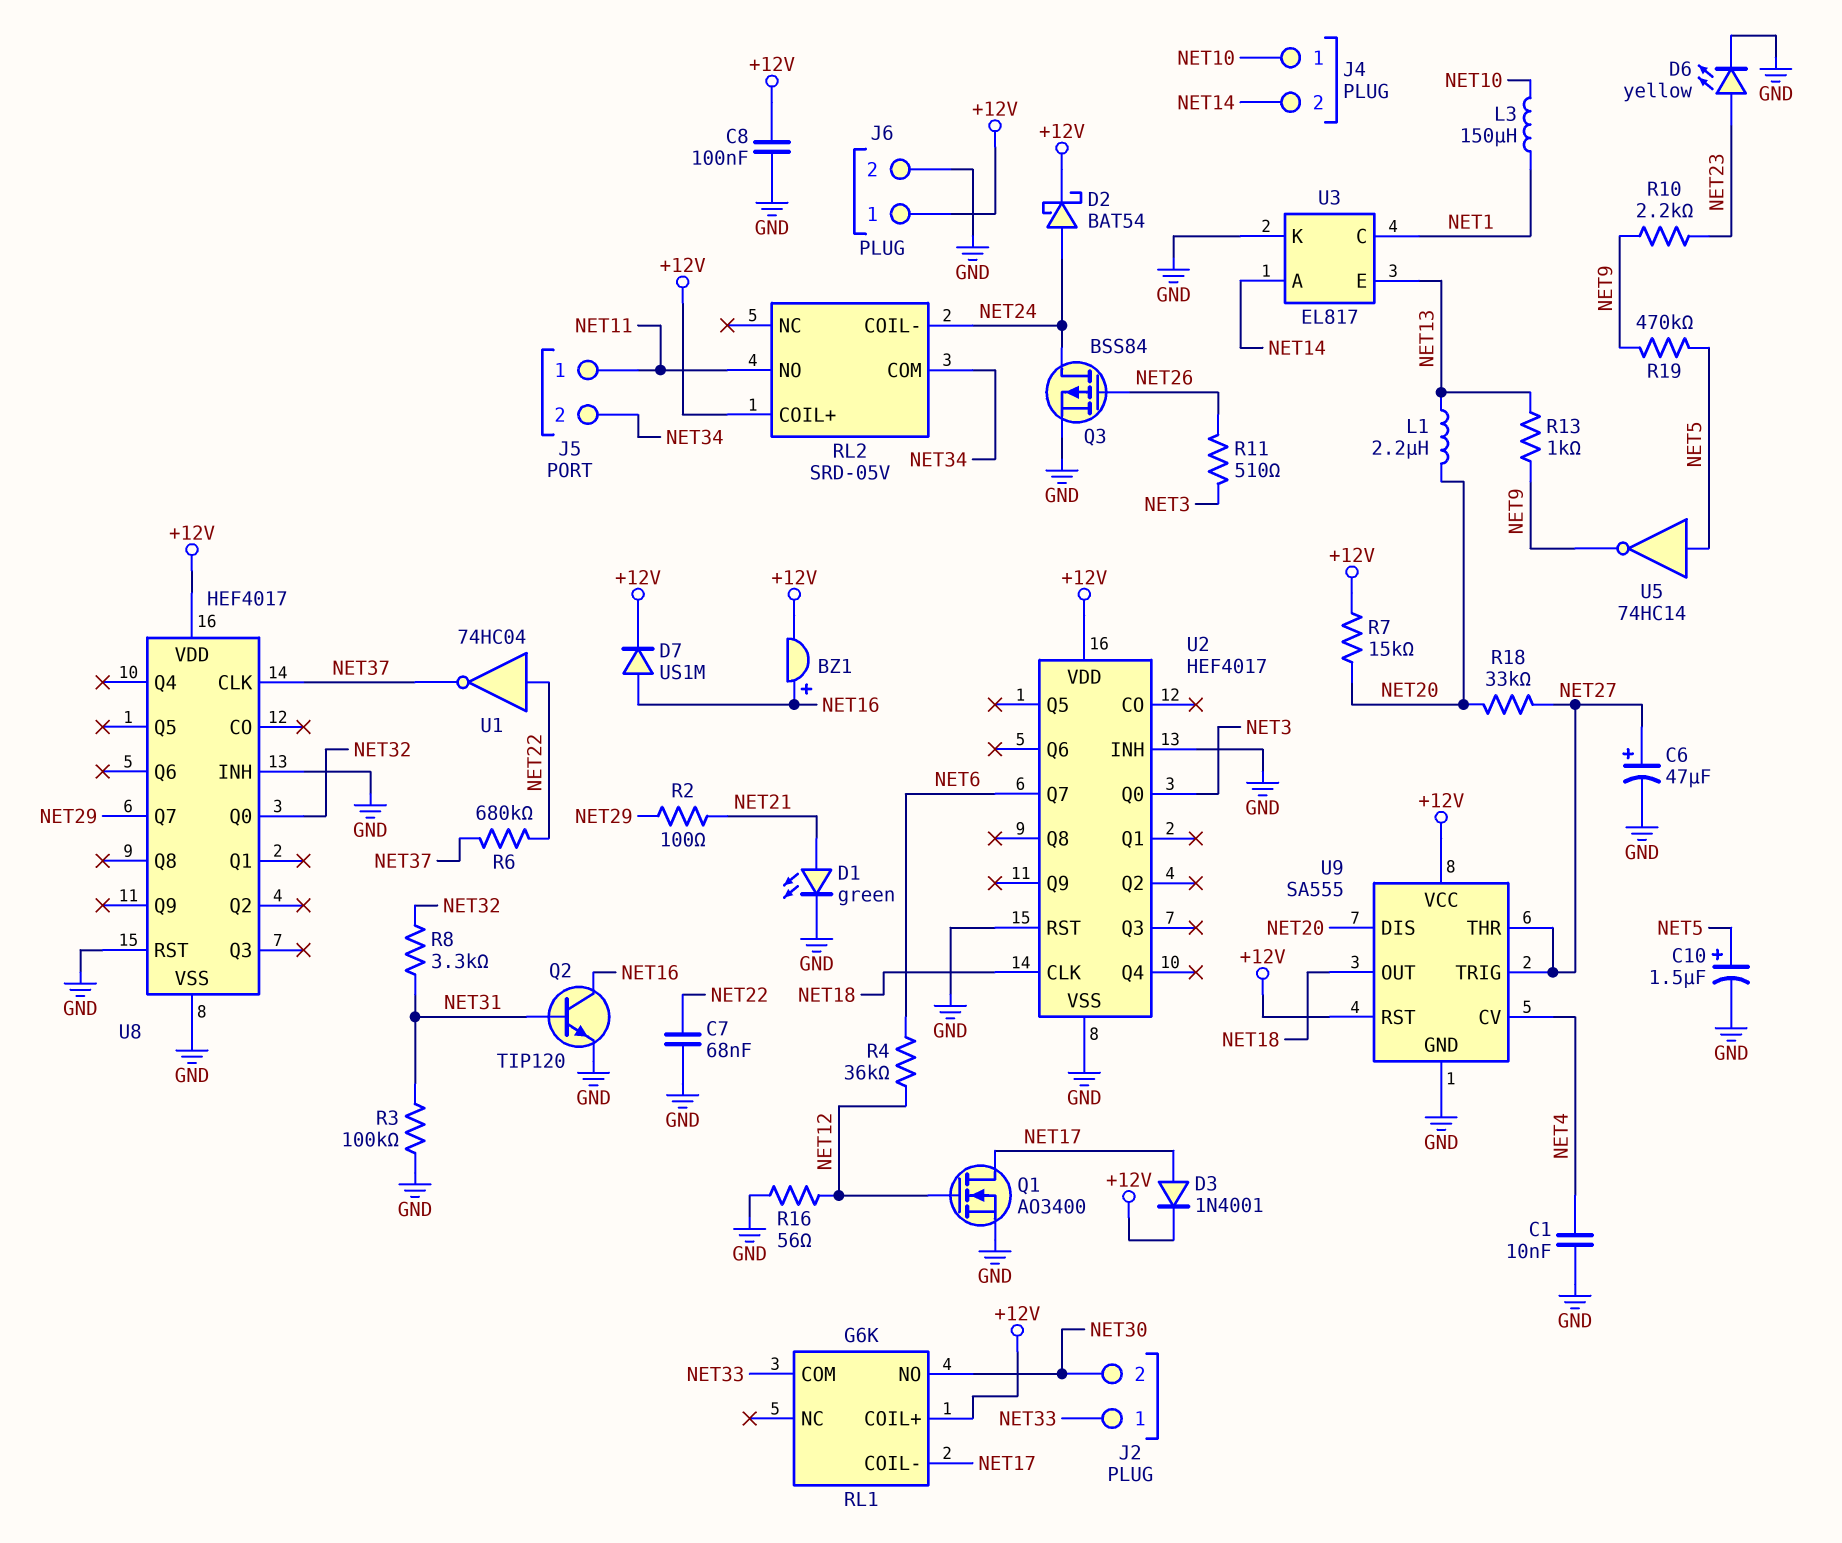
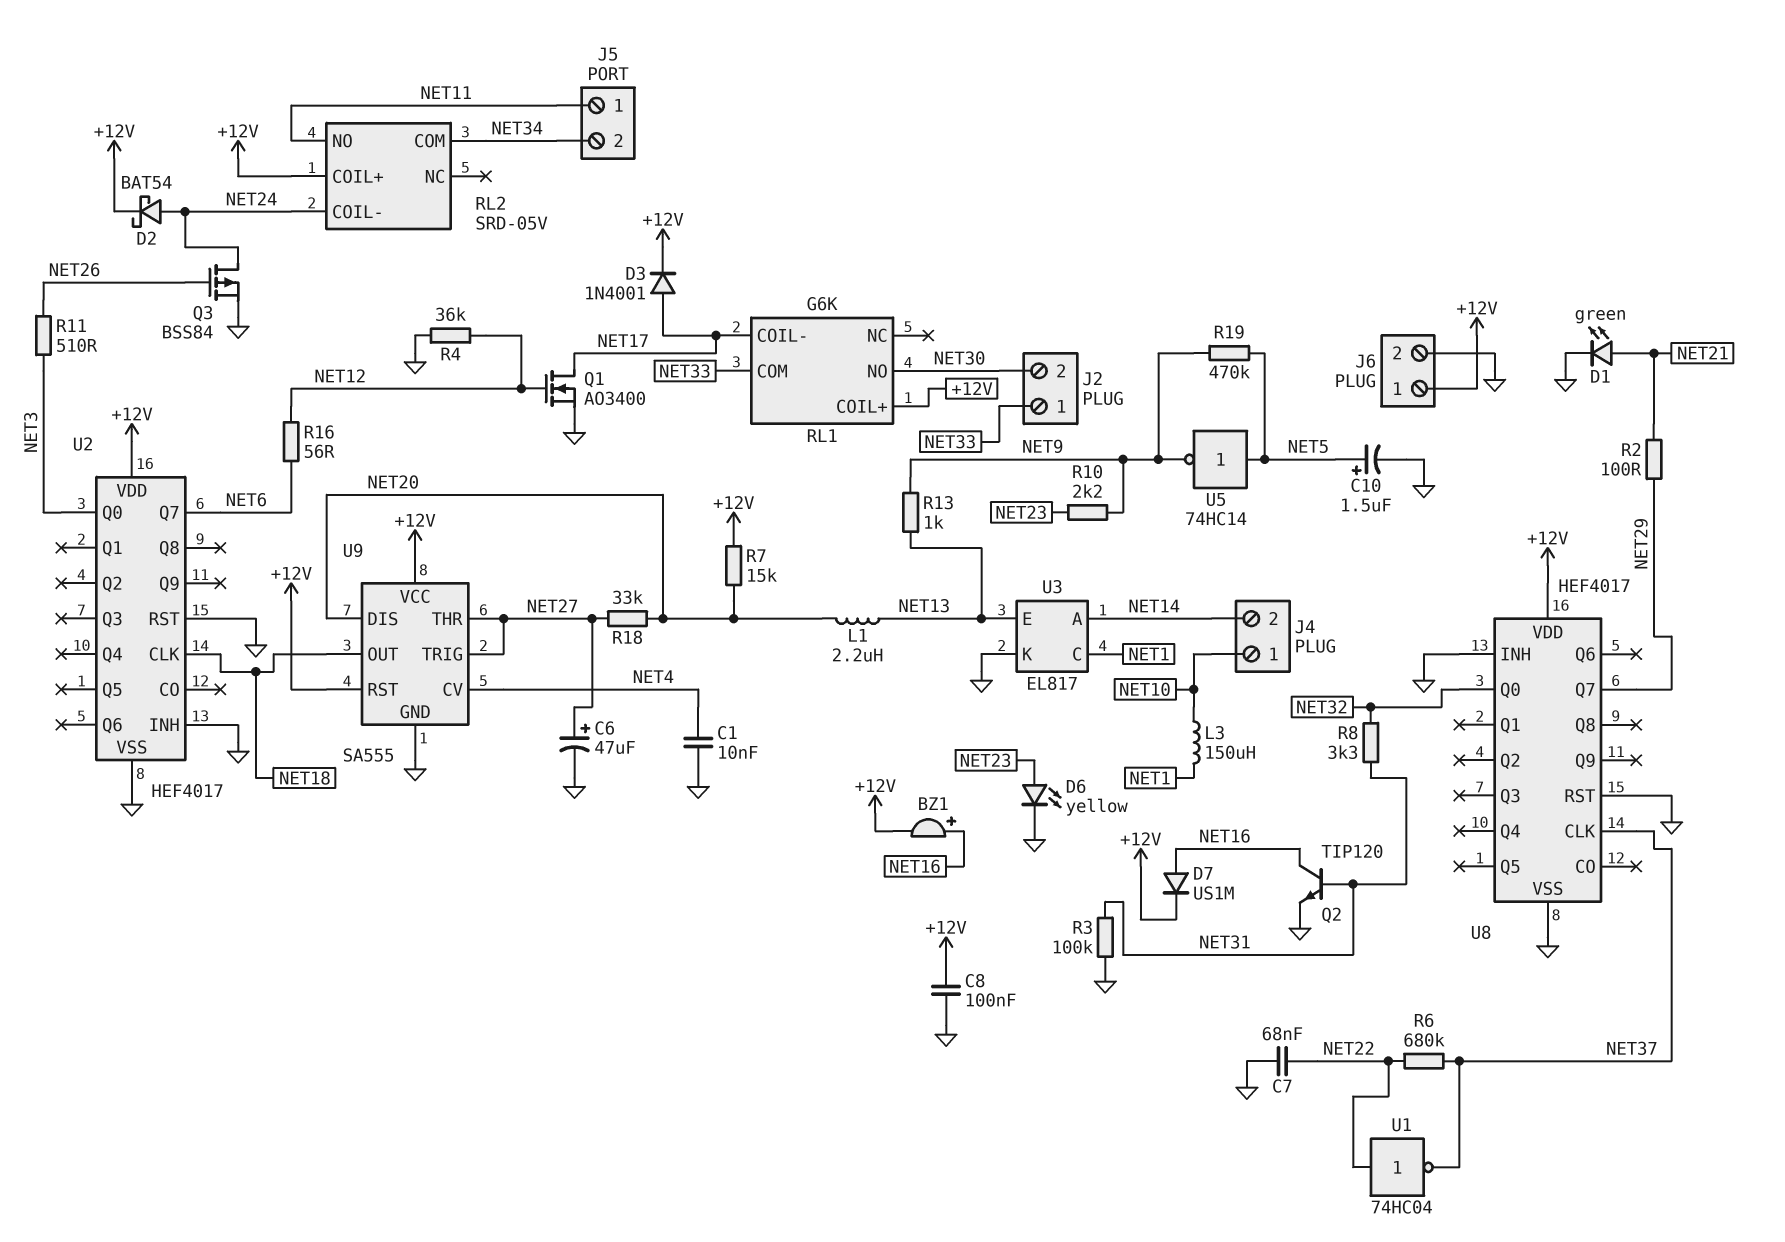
R4: 36k (NET6, NET12) -> 36k (GND, NET12)
R16: 56 (GND, NET12) -> 56 (NET6, NET12)

